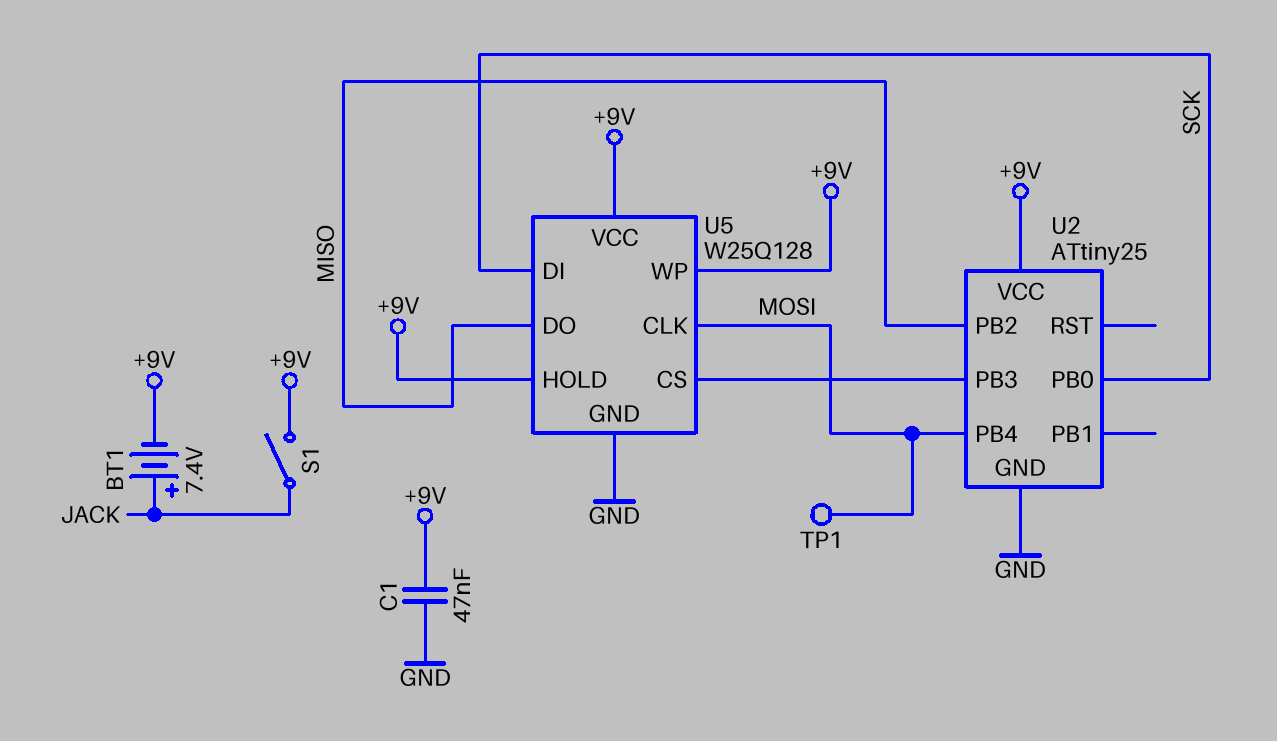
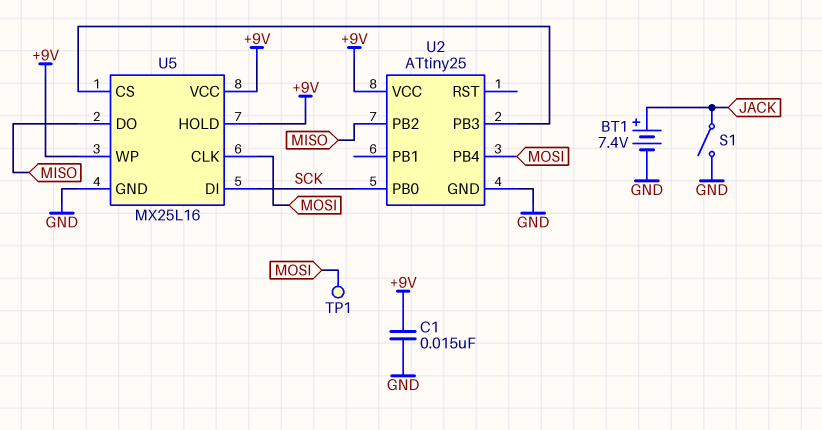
BT1: 7.4V (plus JACK, minus +9V) -> 7.4V (plus JACK, minus GND)
C1: 47nF (+9V, GND) -> 15nF (+9V, GND)
S1: switch (+9V, JACK) -> switch (GND, JACK)
U5: W25Q128 -> MX25L16

